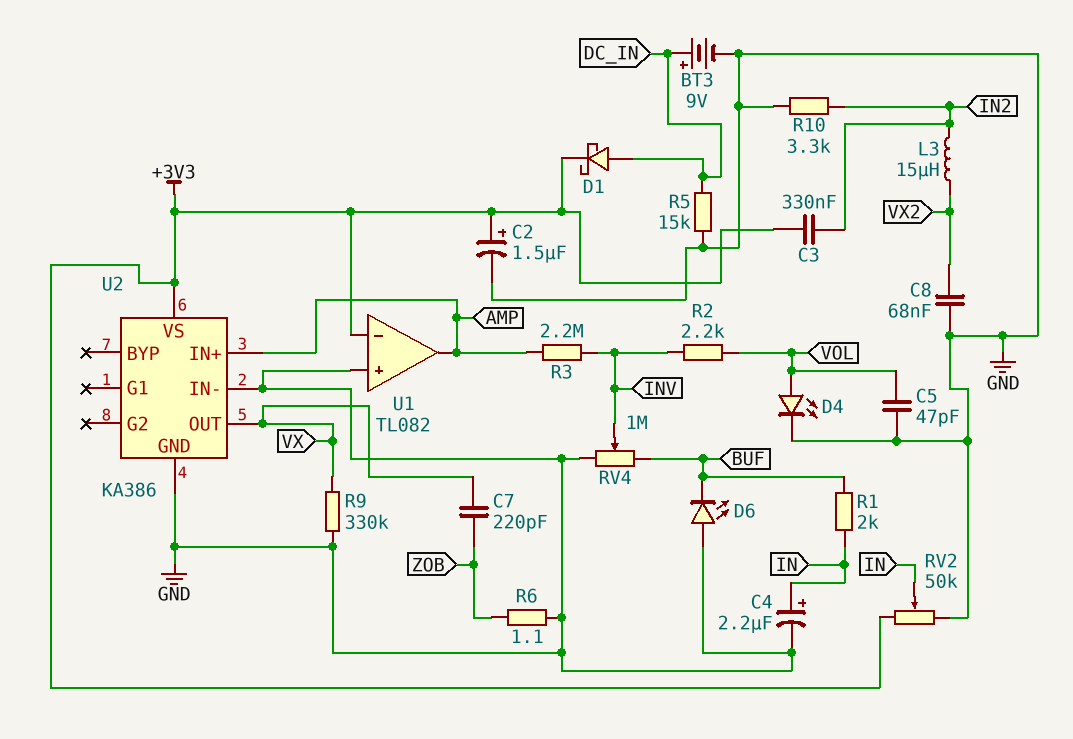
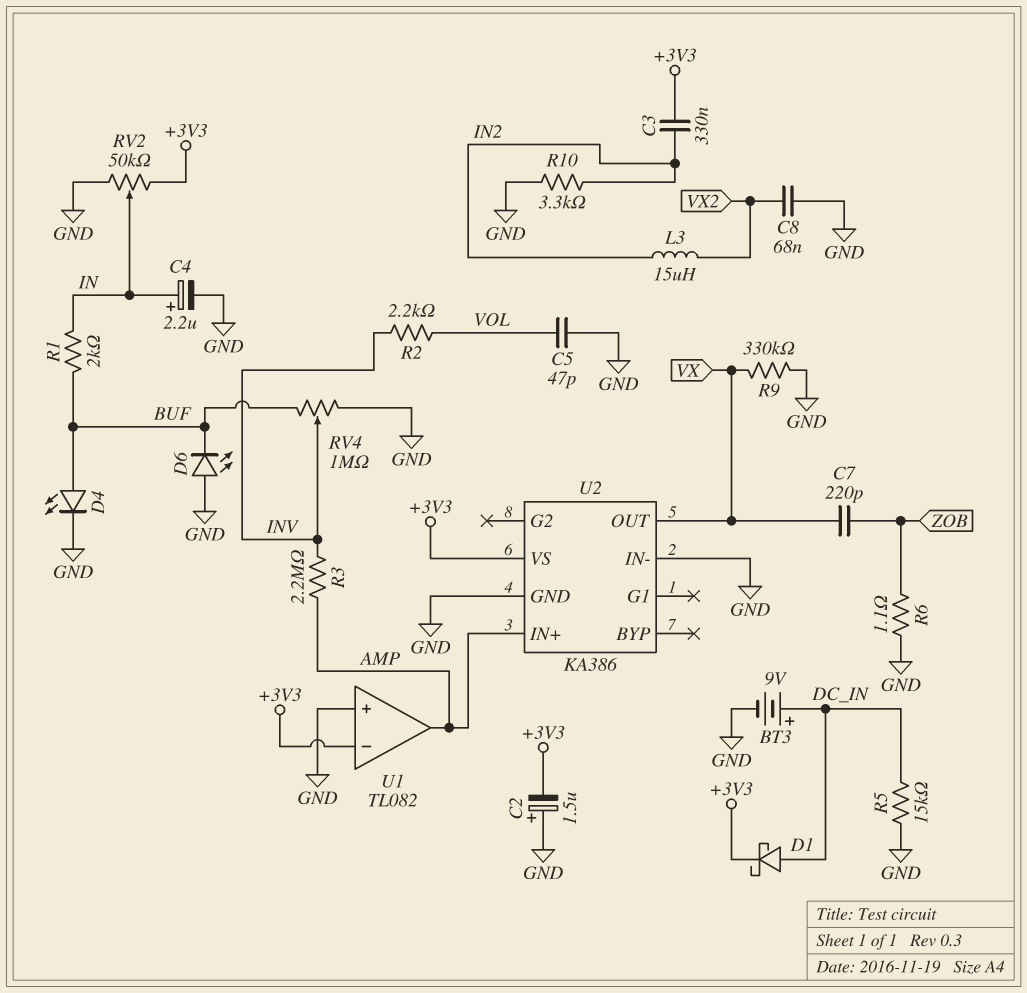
C2: 1.5uF (plus +3V3, minus GND) -> 1.5uF (plus GND, minus +3V3)
D4: LED (A VOL, K GND) -> LED (A BUF, K GND)

